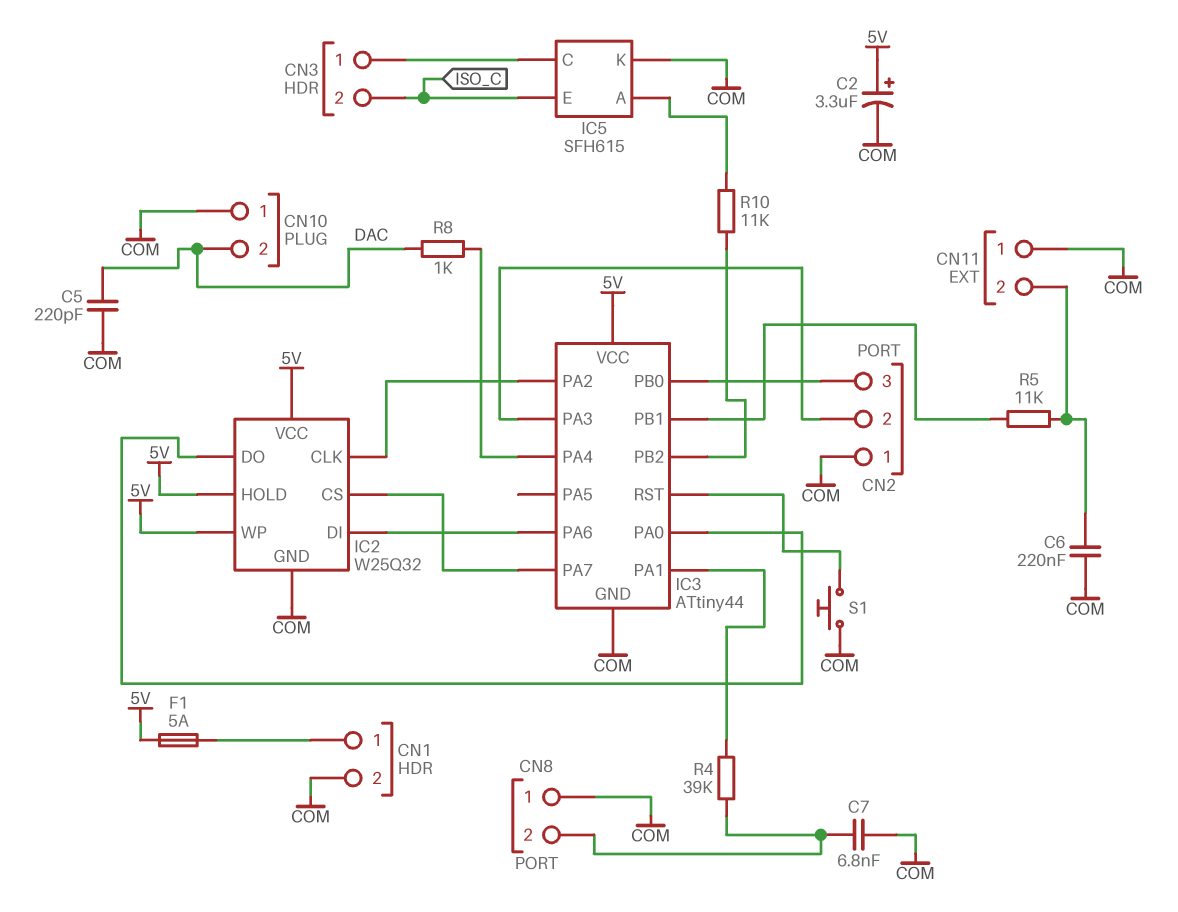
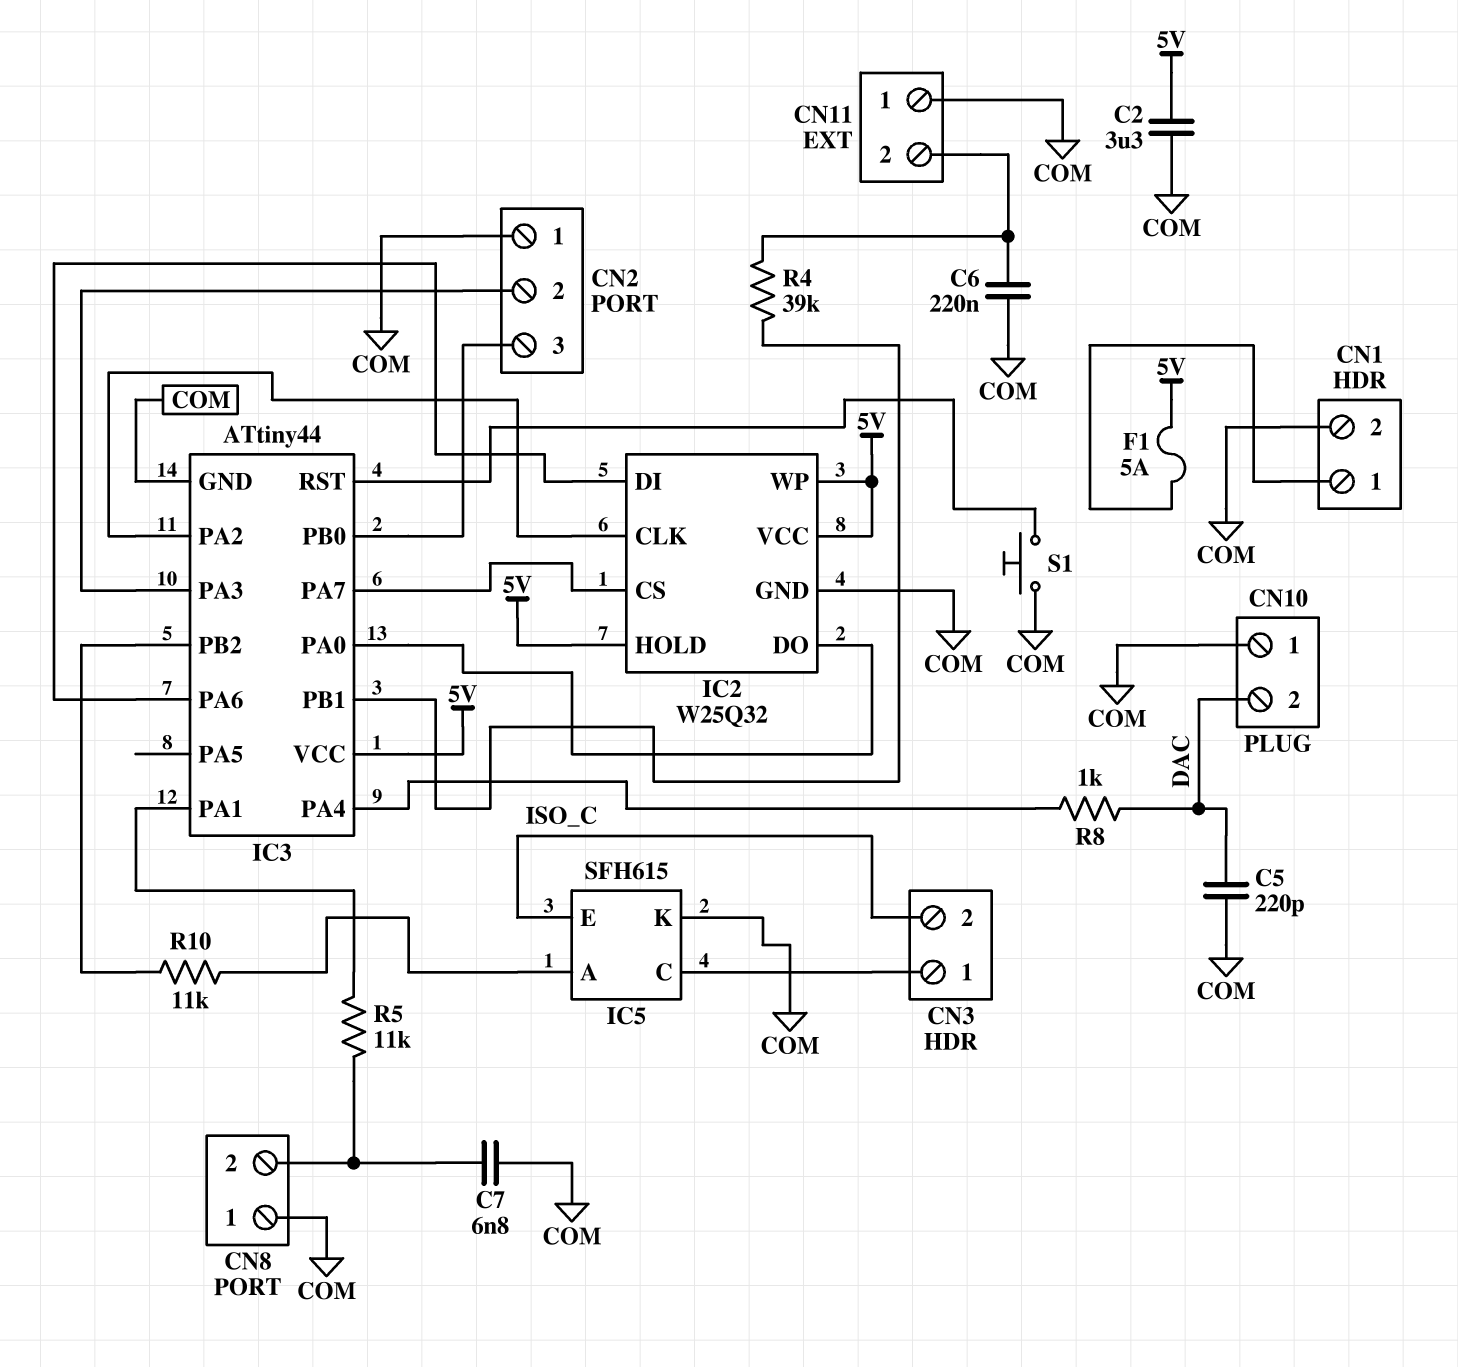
C2: 3.3uF (plus 5V, minus COM) -> 3.3uF (5V, COM)
R4: 39k (CN8/2, IC3/PA1) -> 39k (CN11/2, IC3/PB1)
R5: 11k (CN11/2, IC3/PB1) -> 11k (CN8/2, IC3/PA1)

